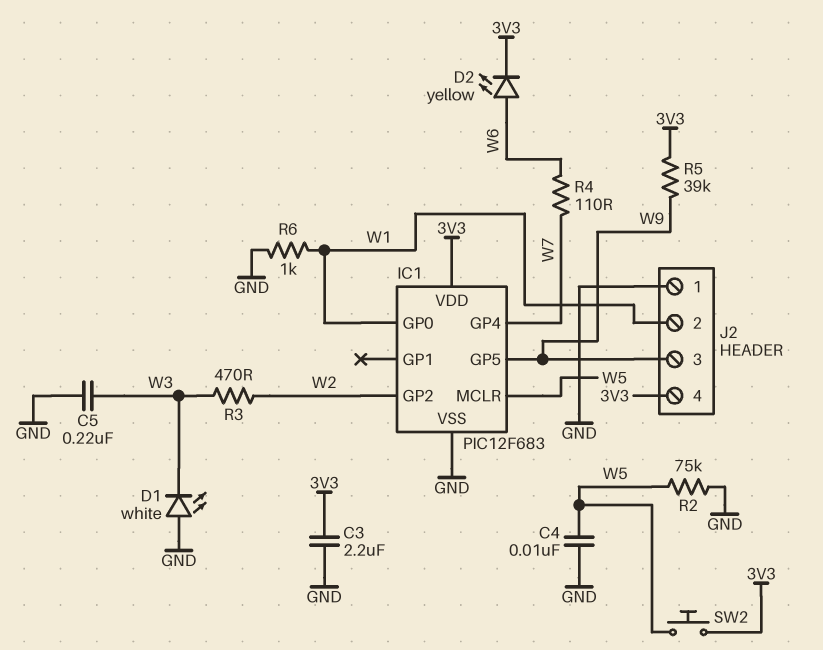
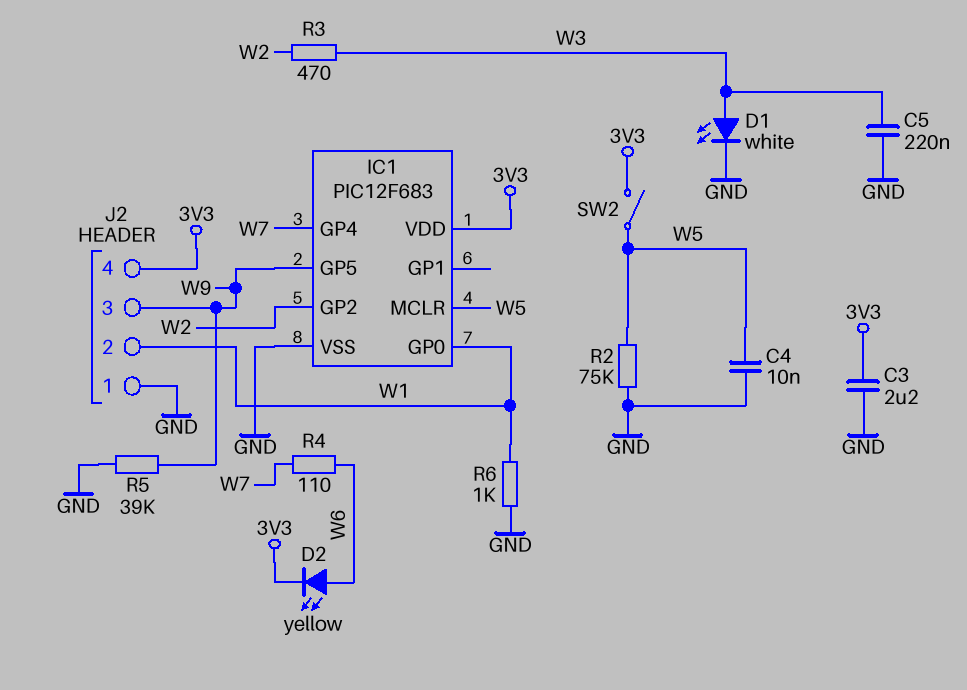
D1: LED white (A GND, K W3) -> LED white (A W3, K GND)
R5: 39k (3V3, W9) -> 39k (GND, W9)
SW2: button (3V3, W5) -> switch (3V3, W5)

